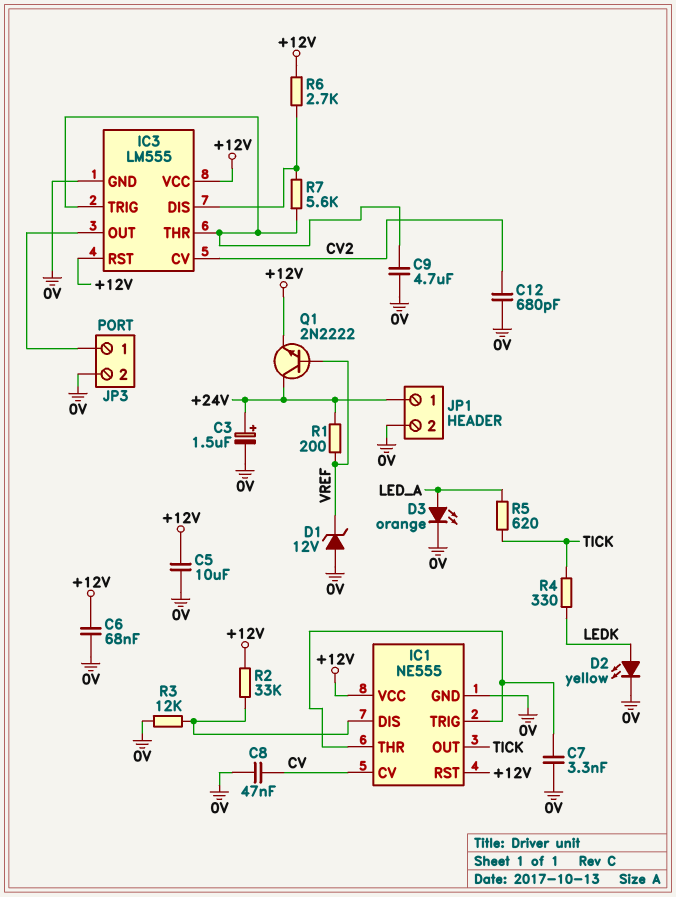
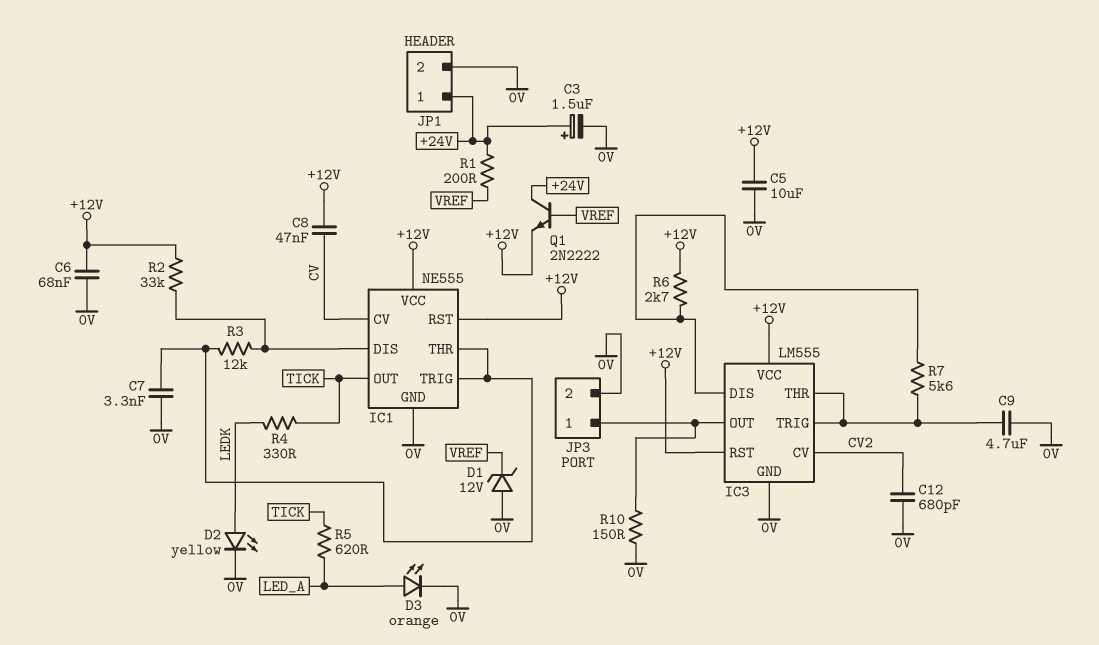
C8: 47nF (0V, CV) -> 47nF (+12V, CV)
R3: 12k (0V, IC1/DIS) -> 12k (IC1/DIS, IC1/THR)
R10: none -> 150 (0V, IC3/OUT)

